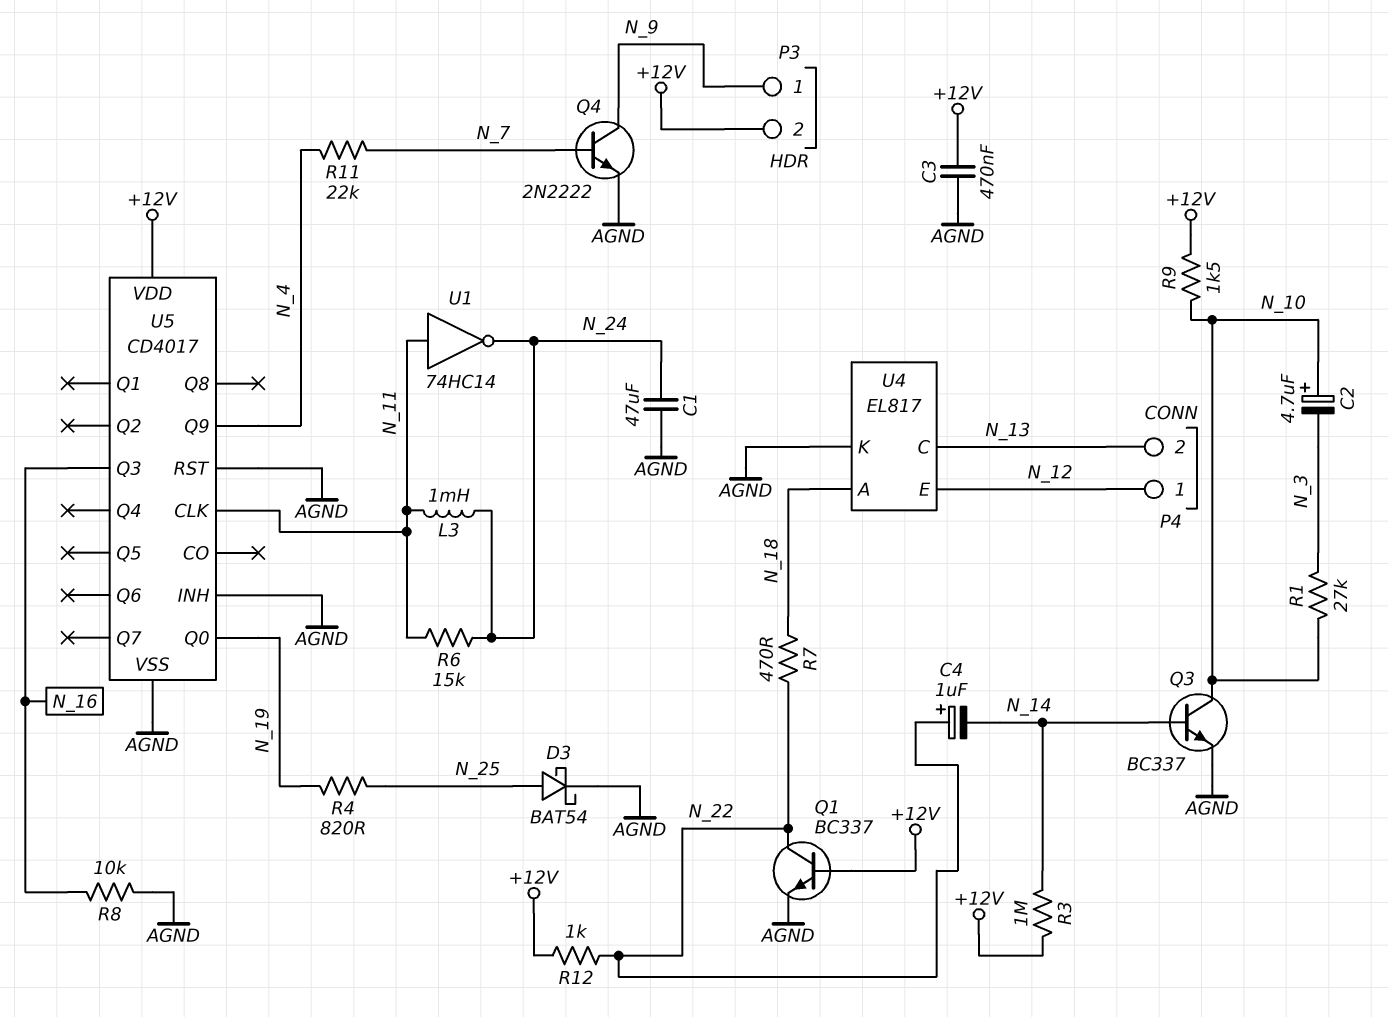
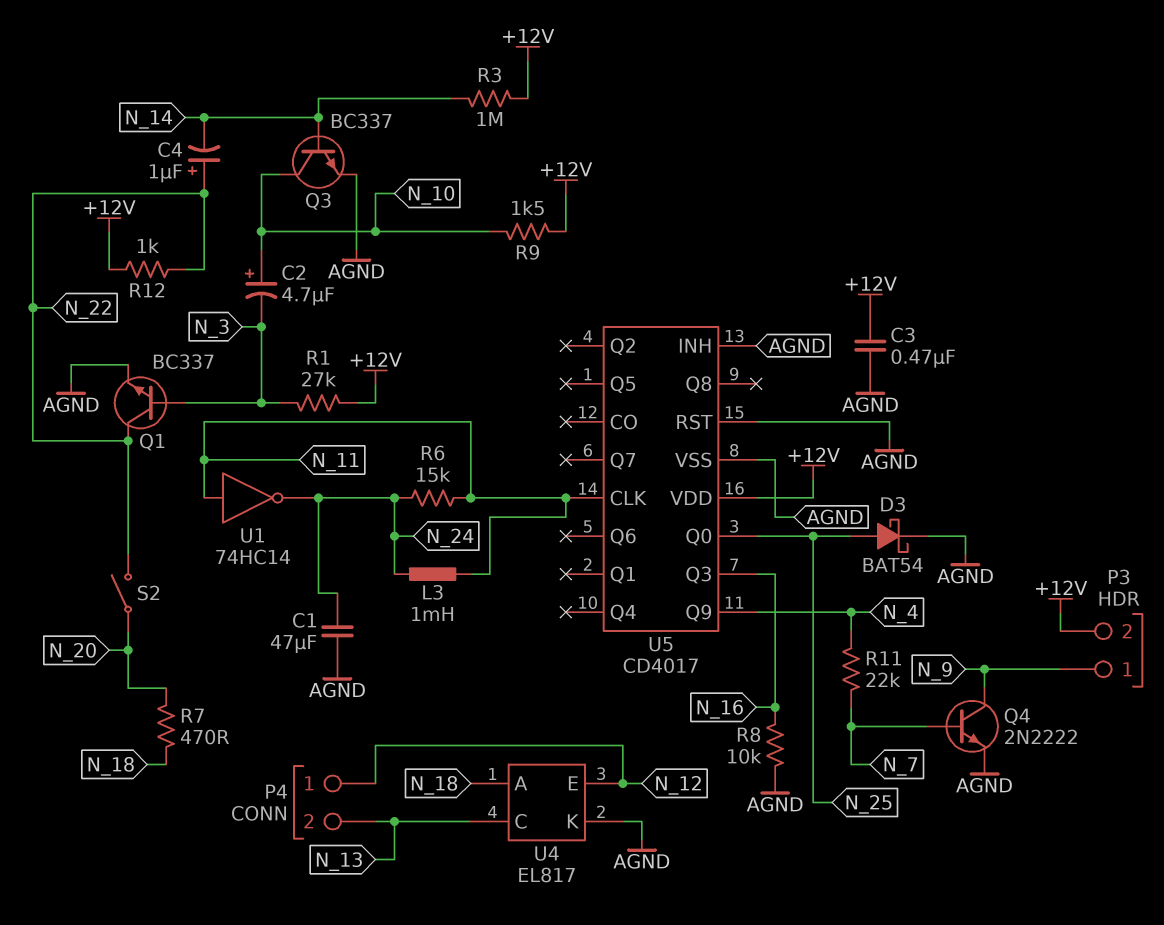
Q1: NPN BC337 (B +12V, C N_22, E AGND) -> NPN BC337 (B N_3, C N_22, E AGND)
R1: 27k (N_3, N_10) -> 27k (+12V, N_3)
R4: 820 (N_19, N_25) -> none
R7: 470 (N_18, N_22) -> 470 (N_18, N_20)
S2: none -> switch (N_20, N_22)
U5 pin Q0: N_19 -> N_25

